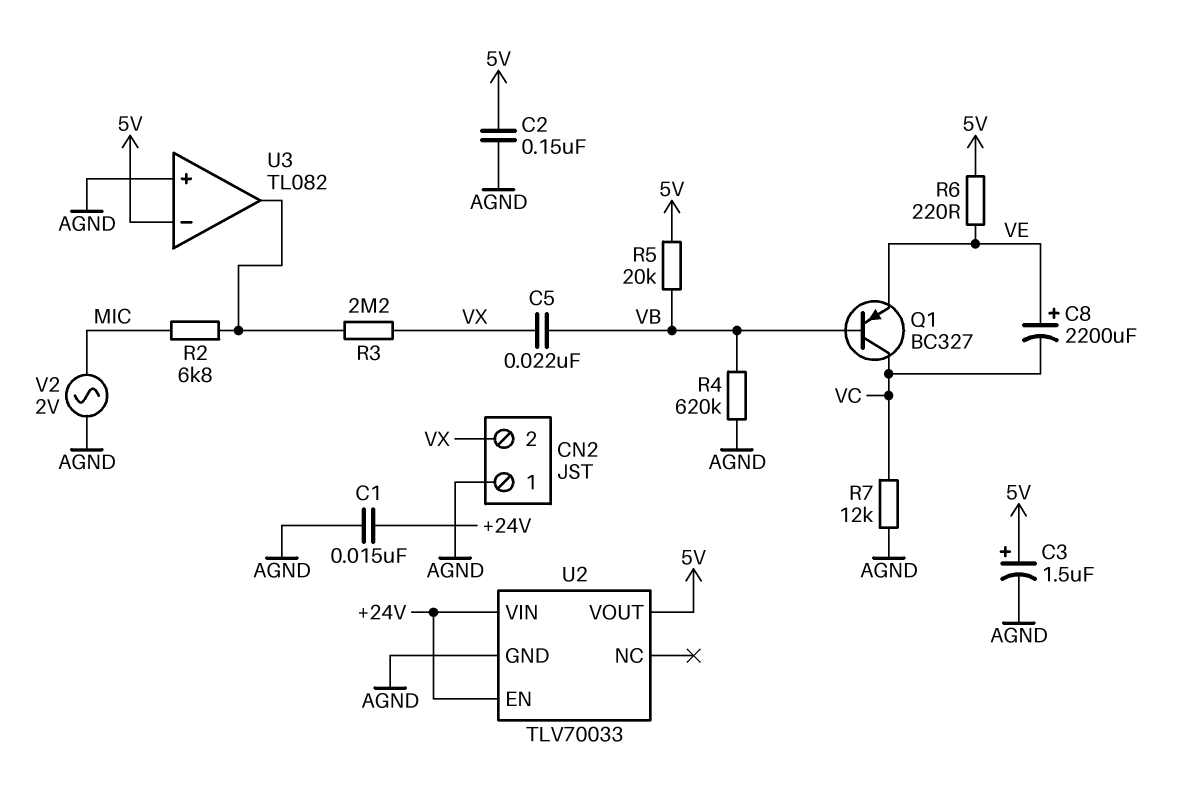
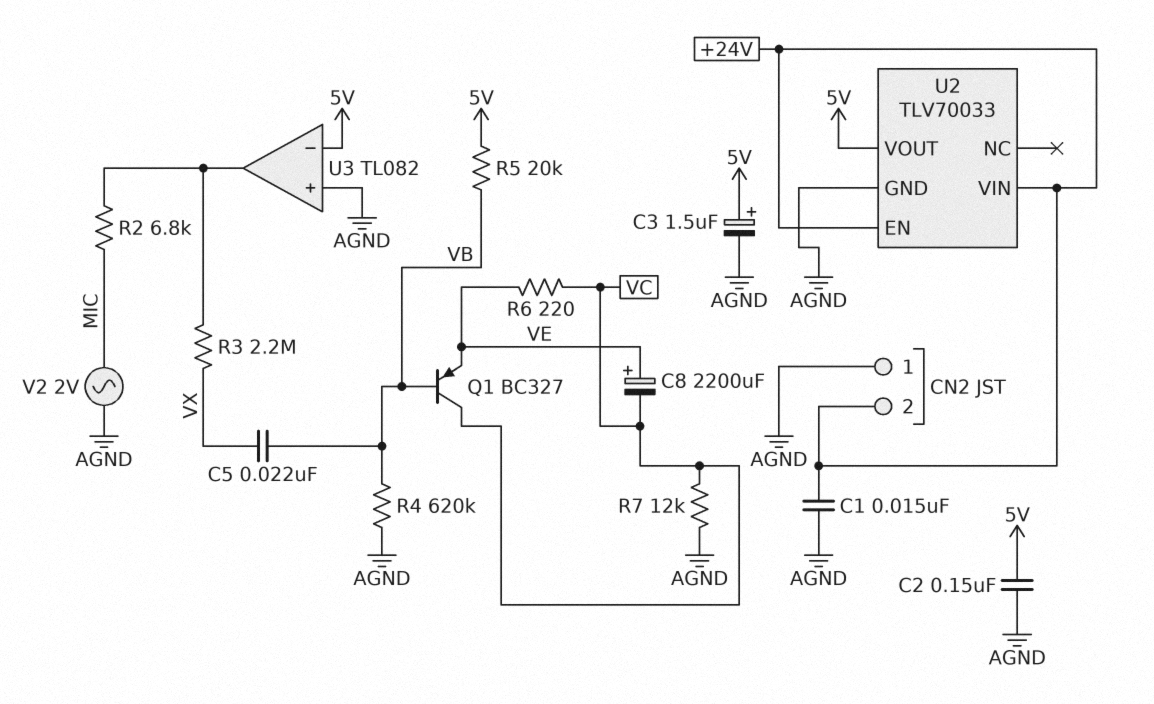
CN2 pin 2: VX -> +24V
R6: 220 (5V, VE) -> 220 (VC, VE)

